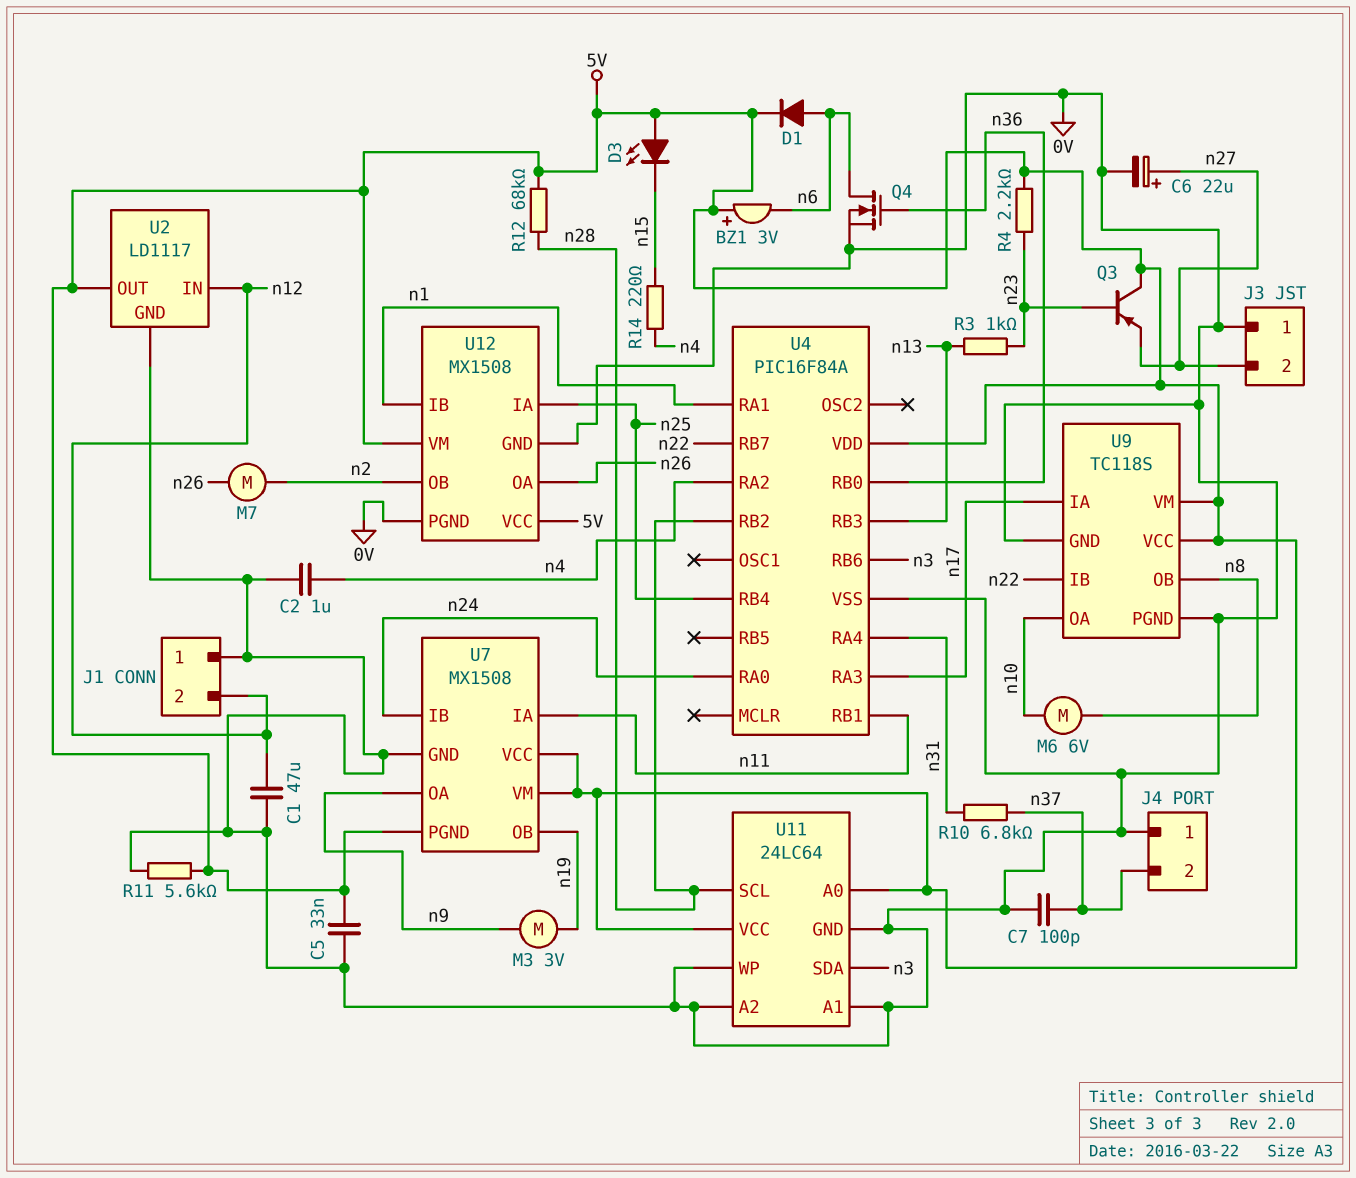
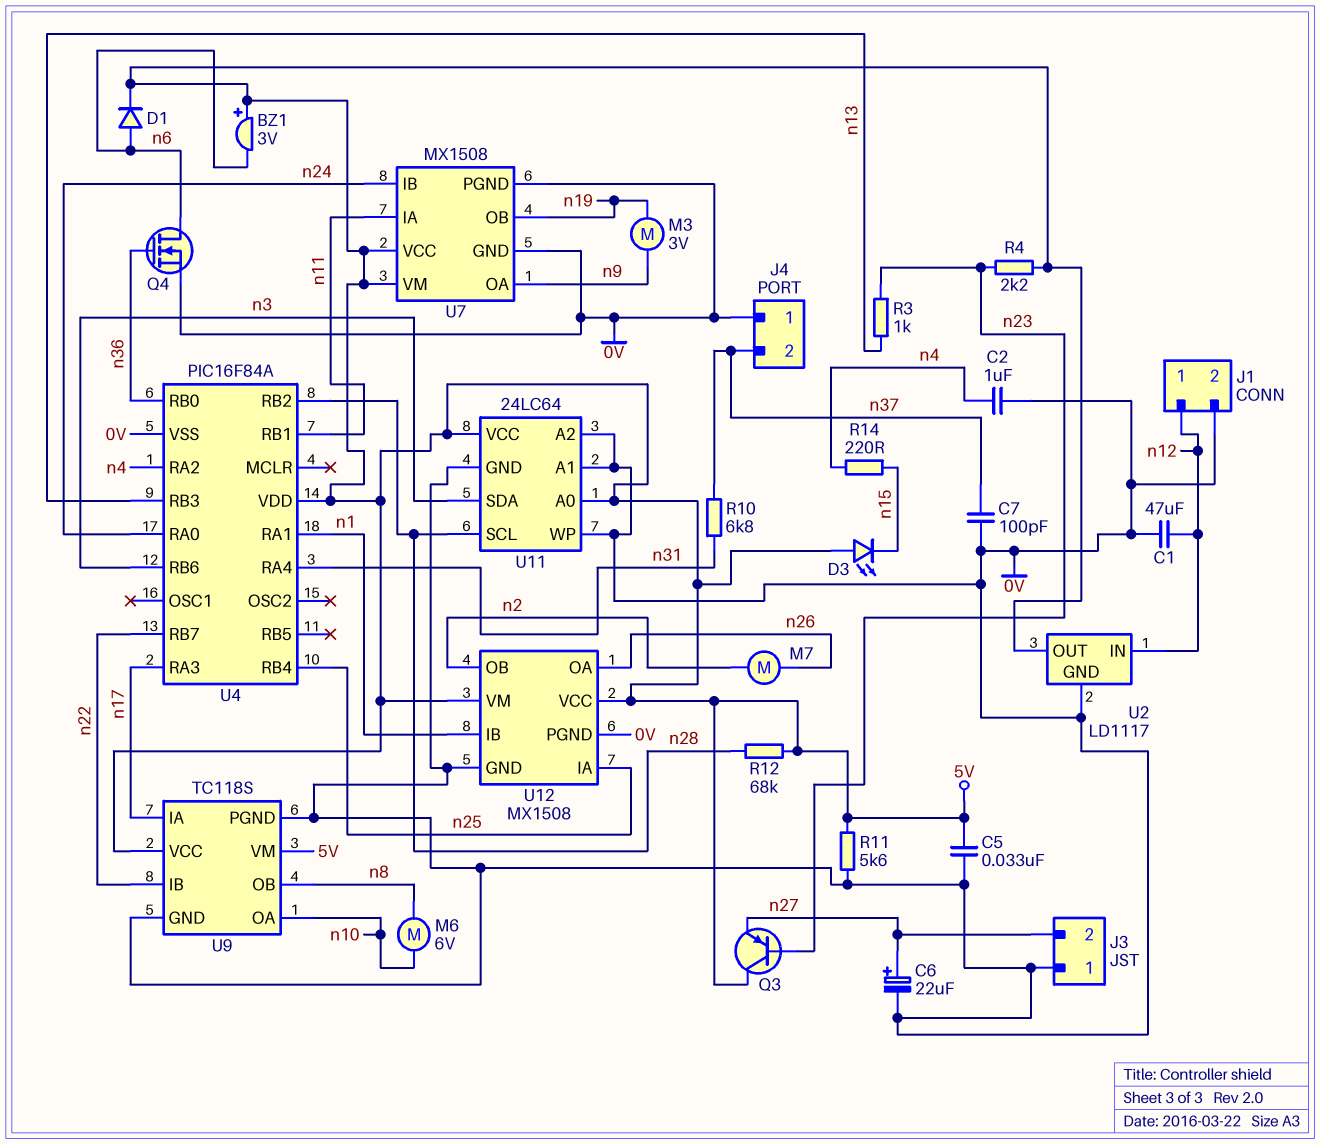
J1 pin 1: 0V -> n12
J1 pin 2: n12 -> 0V
U7 pin PGND: 5V -> 0V

